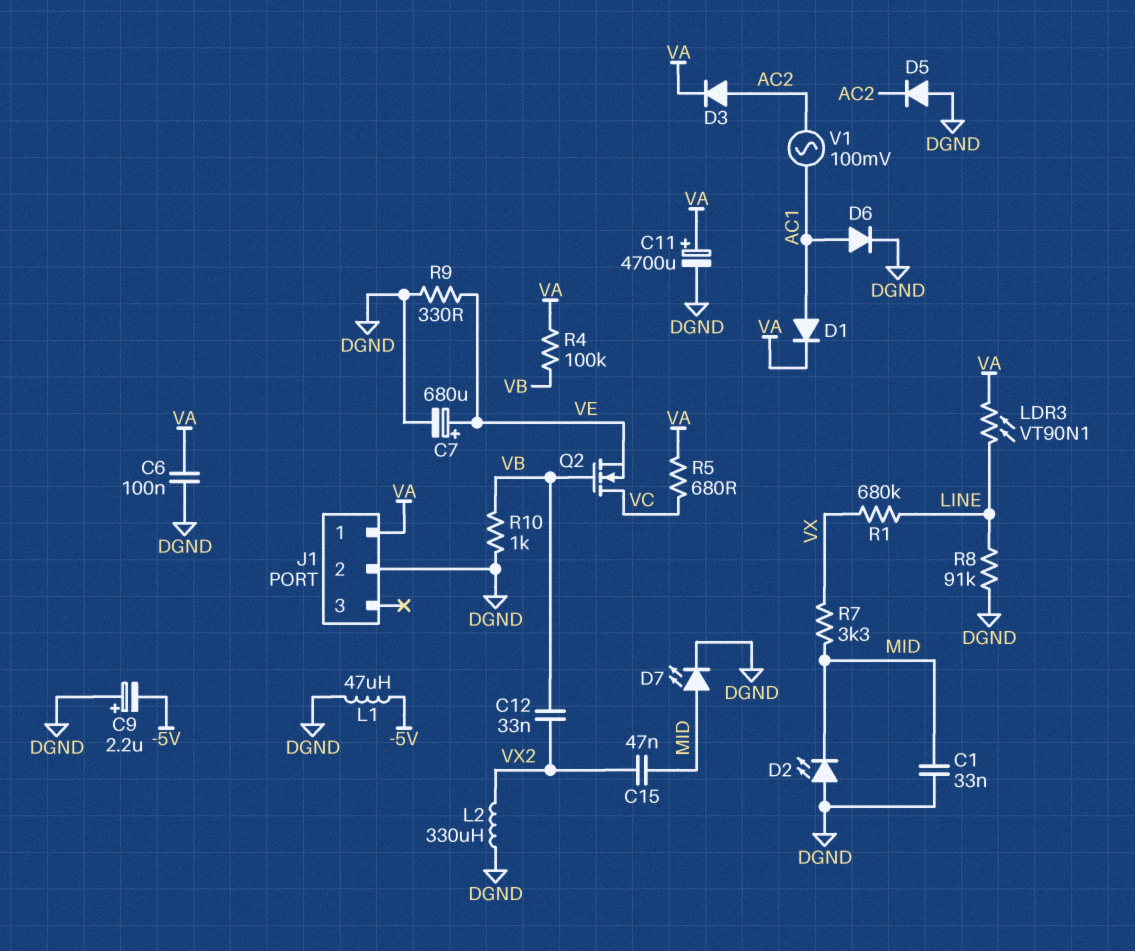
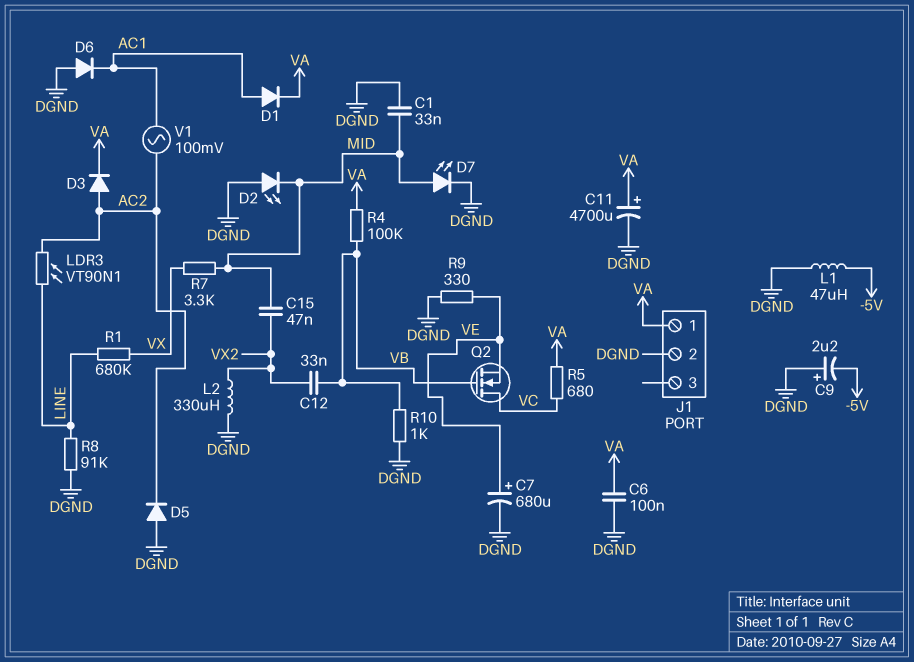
D6: diode (A AC1, K DGND) -> diode (A DGND, K AC1)
LDR3: VT90N1 (LINE, VA) -> VT90N1 (AC2, LINE)

